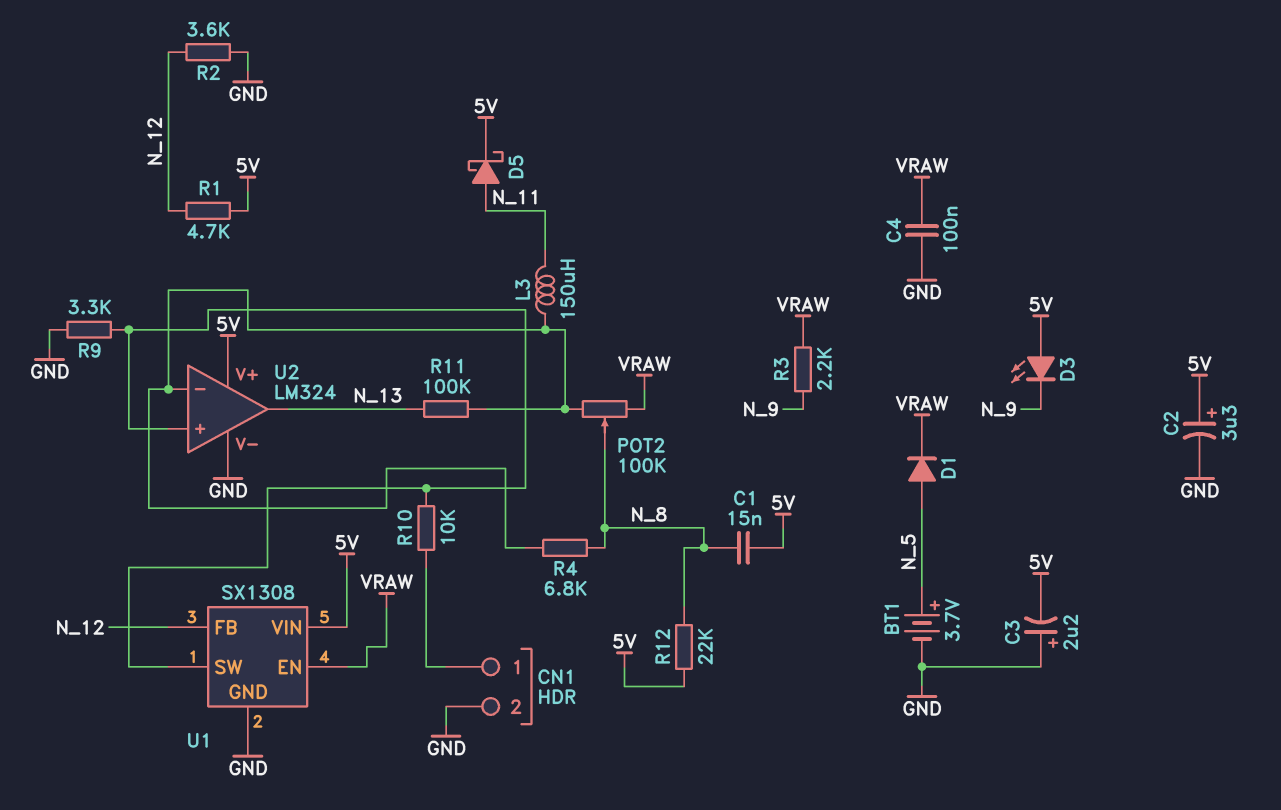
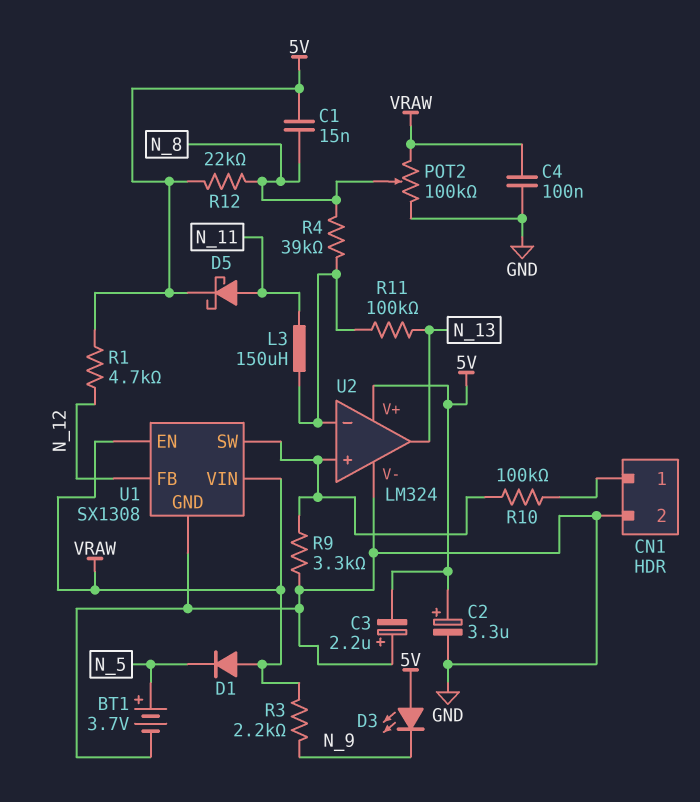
D1: diode (A N_5, K VRAW) -> diode (A VRAW, K N_5)
POT2: 100k (U2/in-, VRAW, wiper N_8) -> 100k (GND, VRAW, wiper N_8)
R2: 3.6k (GND, N_12) -> none
R4: 6.8k (N_8, U2/in-) -> 39k (N_8, U2/in-)
R10: 10k (CN1/1, U1/SW) -> 100k (CN1/1, U1/SW)
U1 pin VIN: 5V -> VRAW

